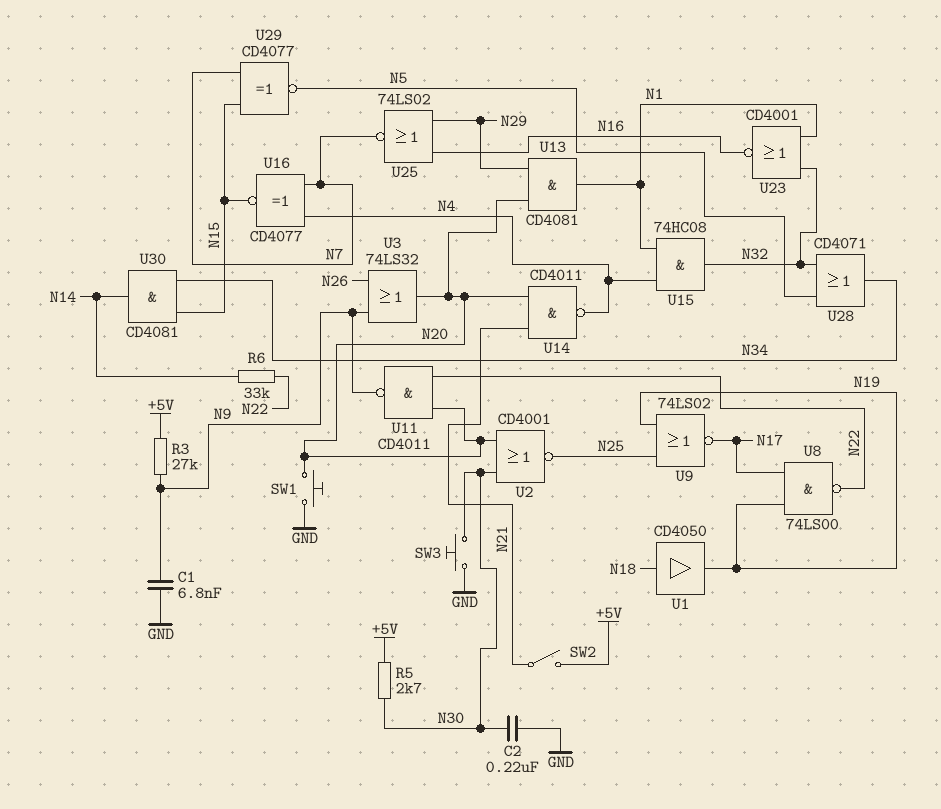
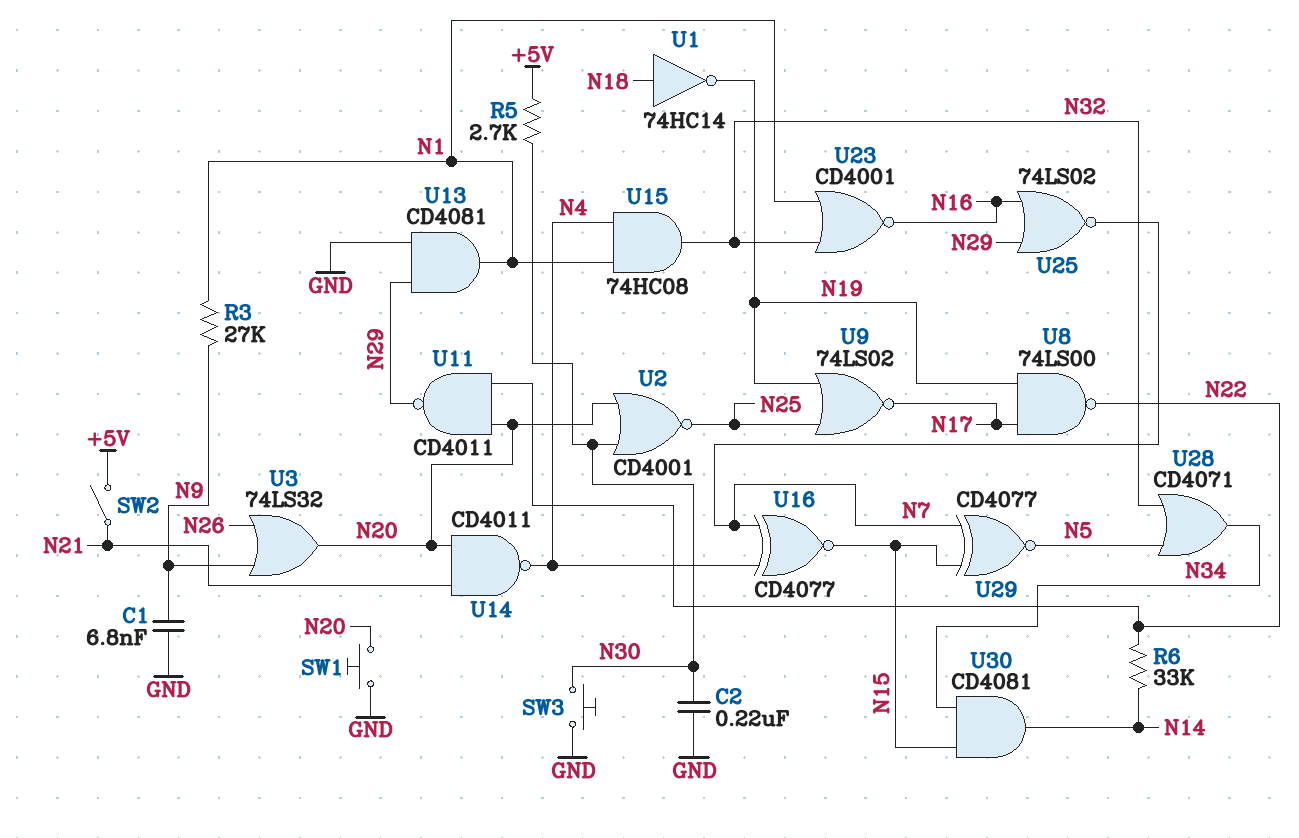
R3: 27k (+5V, N9) -> 27k (N1, N9)
U1: buffer CD4050 (in N18, out N19) -> NOT 74HC14 (in N18, out N19)
U11: NAND CD4011 (in N20, in N22, out N9) -> NAND CD4011 (in N20, in N22, out N29)
U13: AND CD4081 (in N20, in N29, out N1) -> AND CD4081 (in GND, in N29, out N1)

